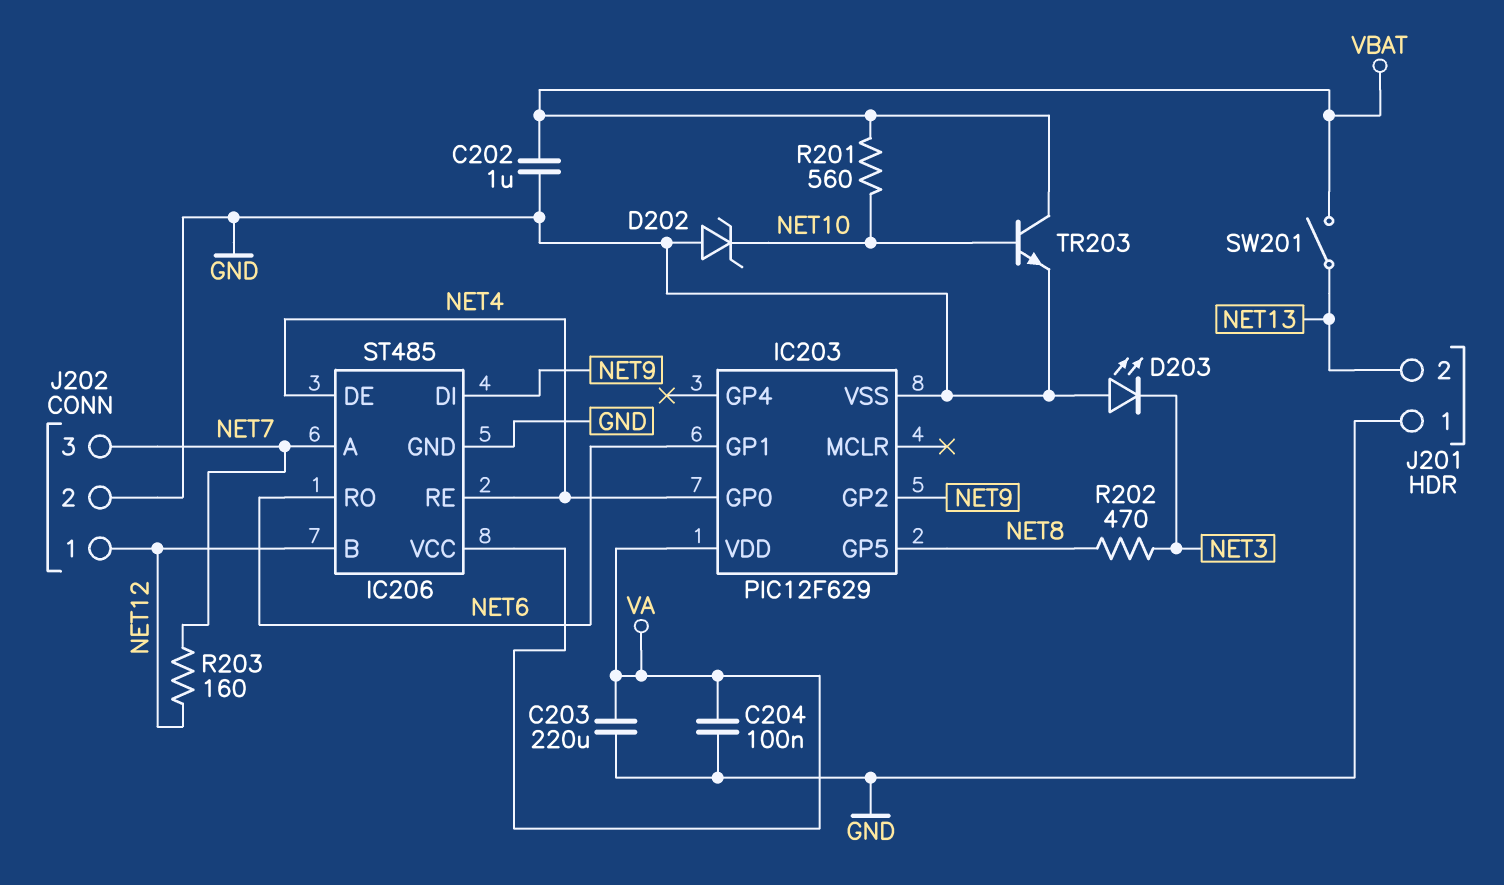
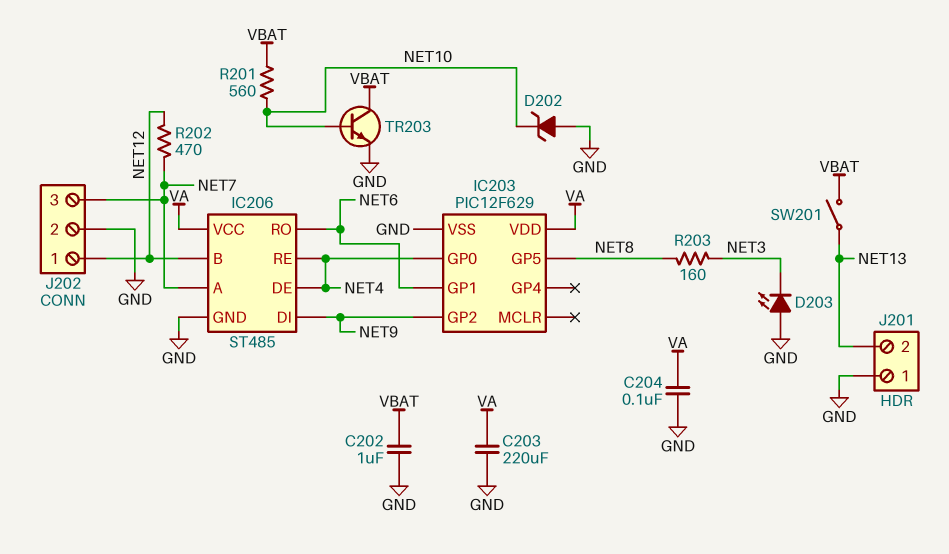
R202: 470 (NET3, NET8) -> 470 (NET7, NET12)
R203: 160 (NET7, NET12) -> 160 (NET3, NET8)

